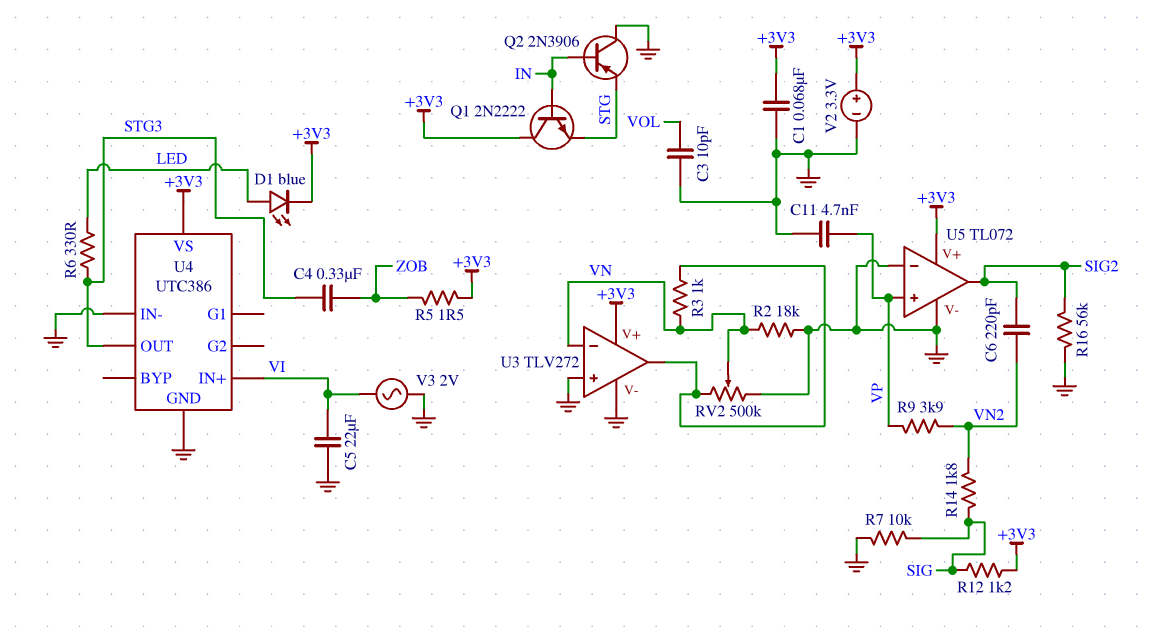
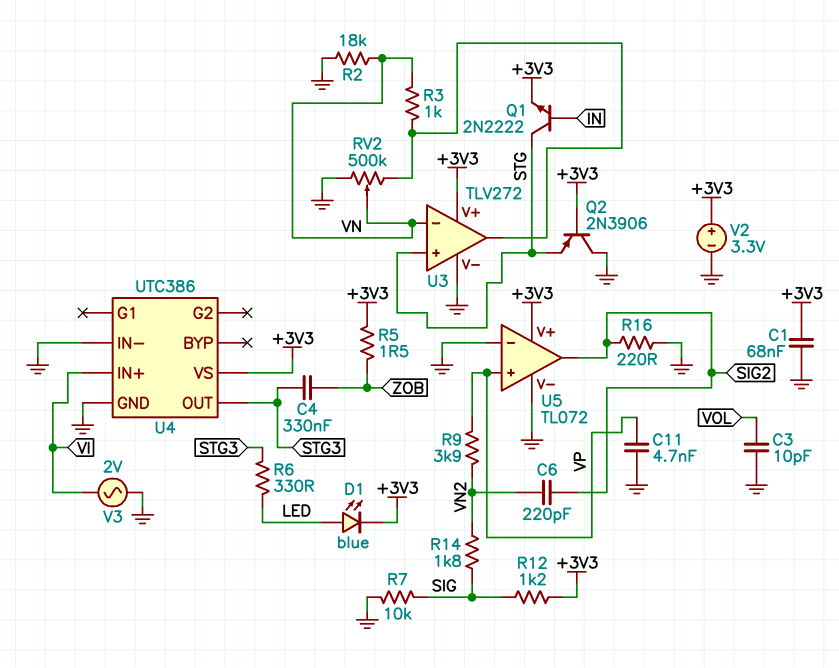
C5: 22uF (GND, VI) -> none
Q1: NPN 2N2222 (B IN, C +3V3, E STG) -> NPN 2N2222 (B IN, C STG, E +3V3)
Q2: PNP 2N3906 (B IN, C GND, E STG) -> PNP 2N3906 (B +3V3, C GND, E STG)
R16: 56k (GND, SIG2) -> 220 (GND, SIG2)
U3 pin in+: GND -> STG

